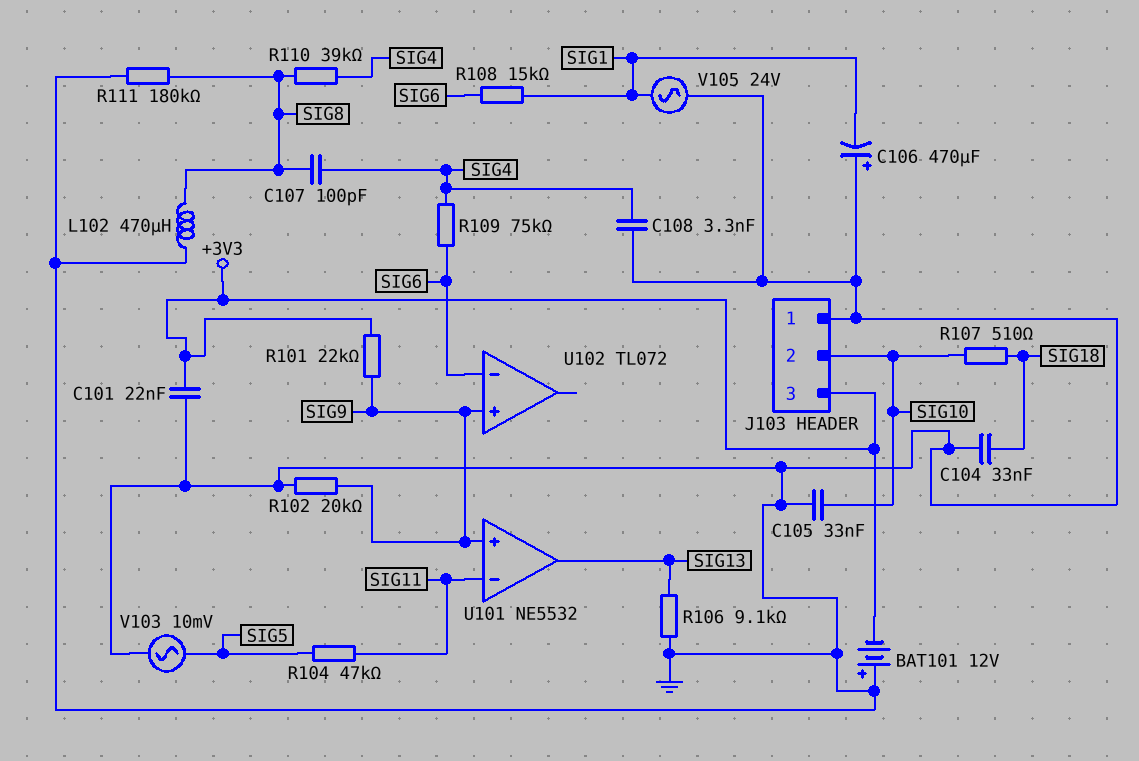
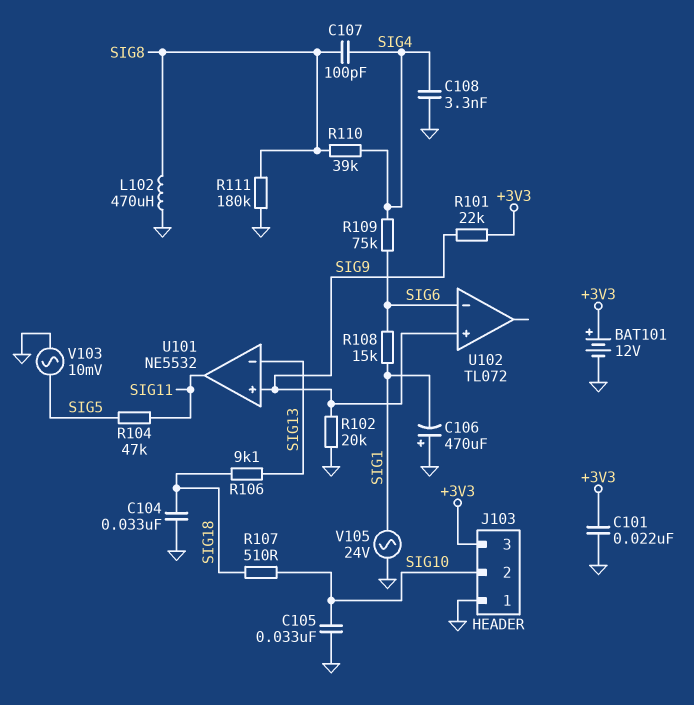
BAT101: 12V (plus GND, minus +3V3) -> 12V (plus +3V3, minus GND)
R106: 9.1k (GND, SIG13) -> 9.1k (SIG13, SIG18)
U101 pin in-: SIG11 -> SIG13
U101 pin out: SIG13 -> SIG11

